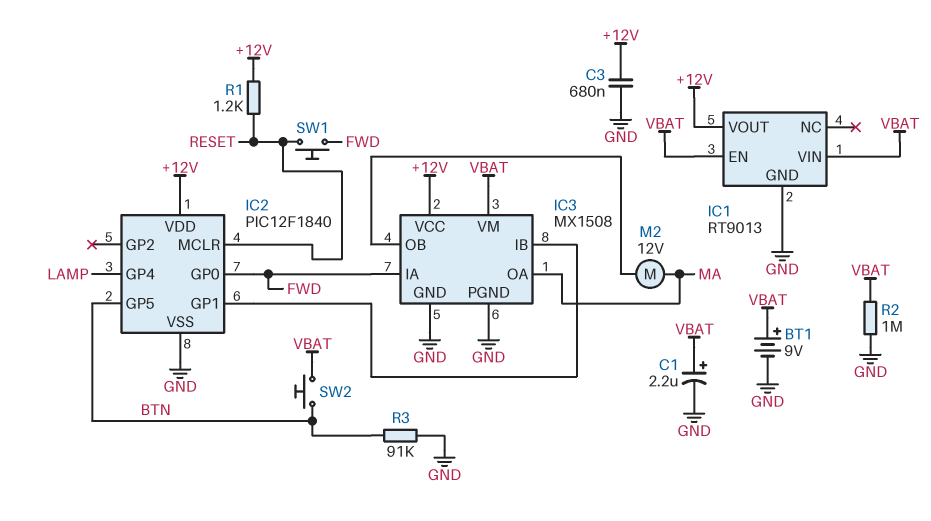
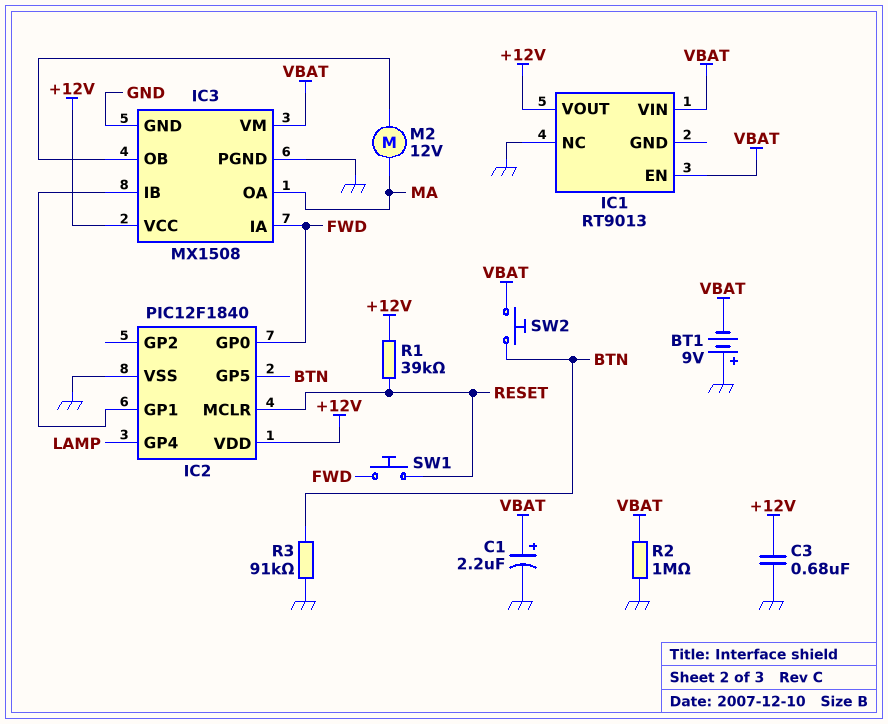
BT1: 9V (plus VBAT, minus GND) -> 9V (plus GND, minus VBAT)
IC1 pin GND: GND -> none
IC1 pin NC: none -> GND
R1: 1.2k (+12V, RESET) -> 39k (+12V, RESET)

